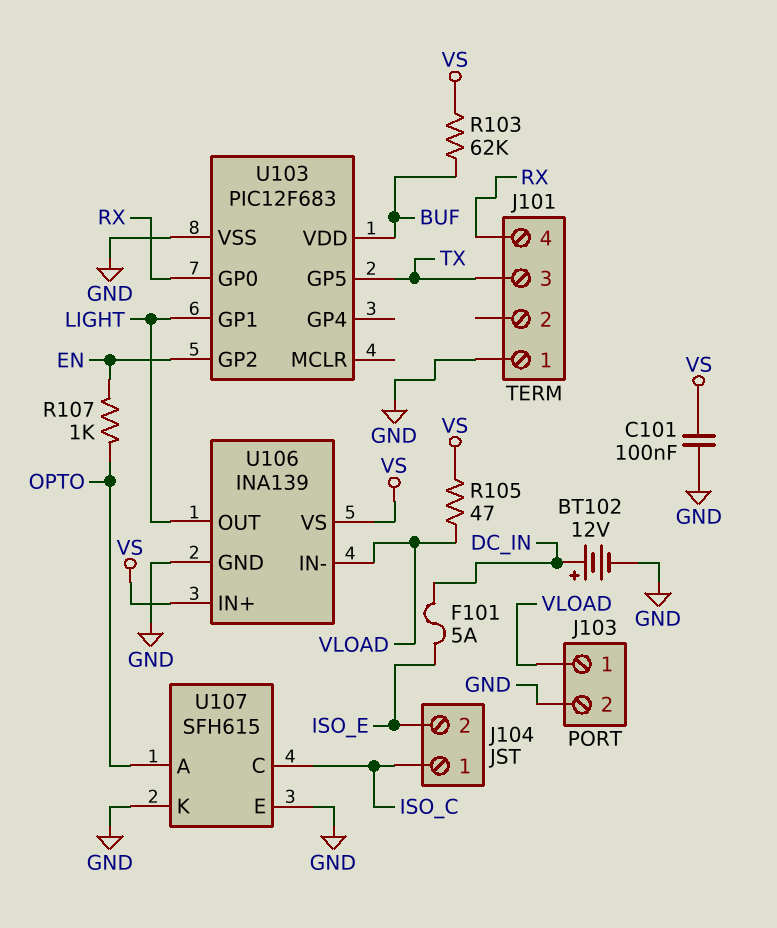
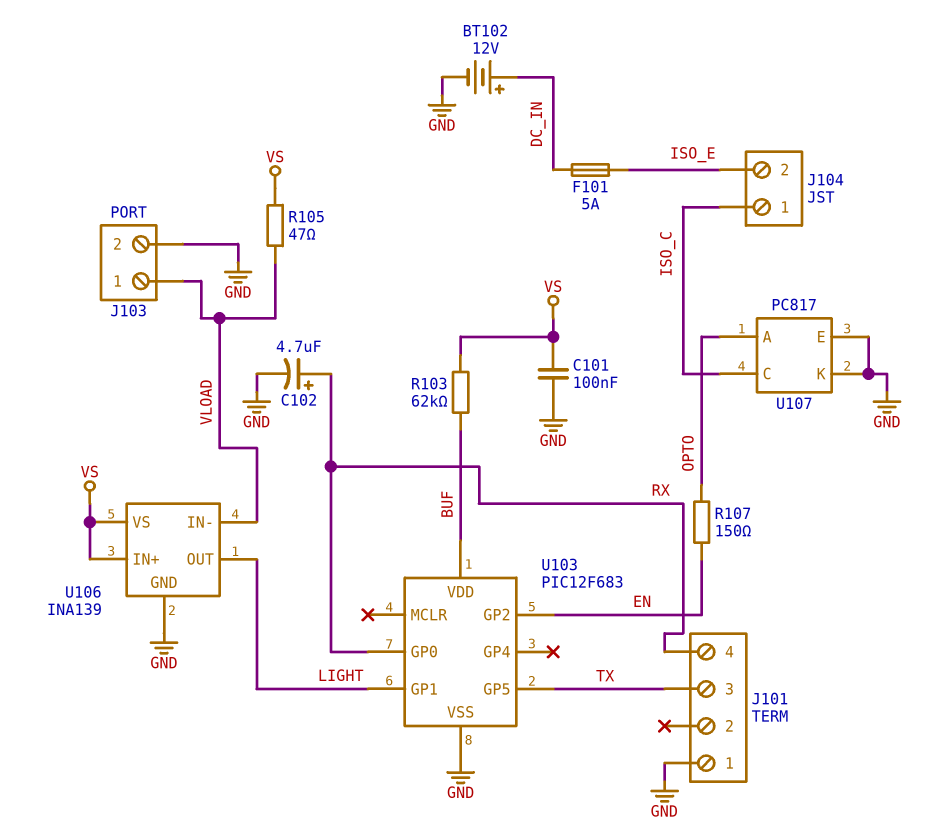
C102: none -> 4.7uF (plus RX, minus GND)
R107: 1k (EN, OPTO) -> 150 (EN, OPTO)
U107: SFH615 -> PC817

